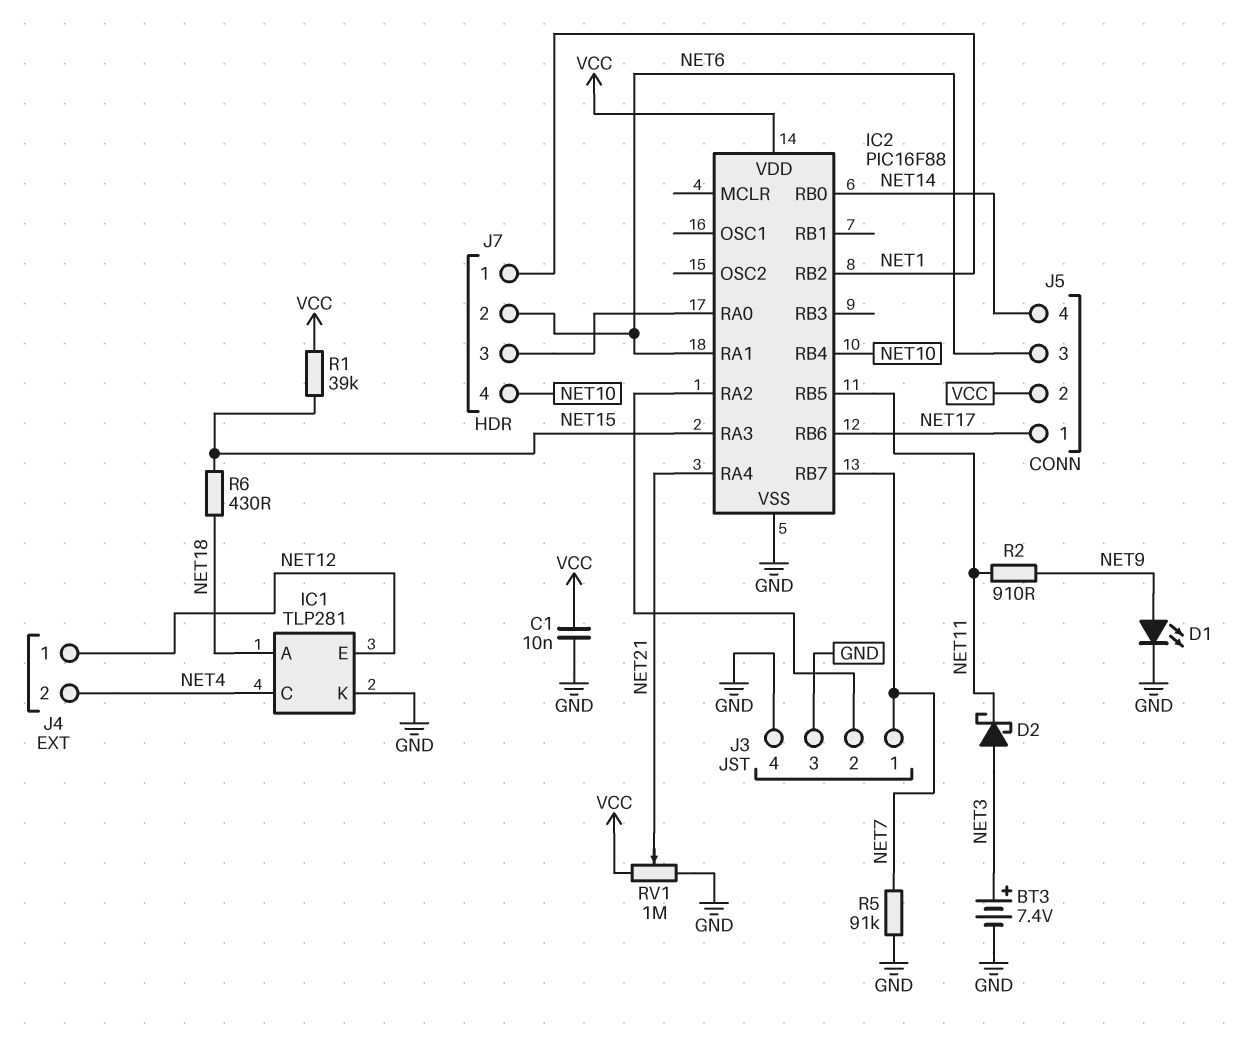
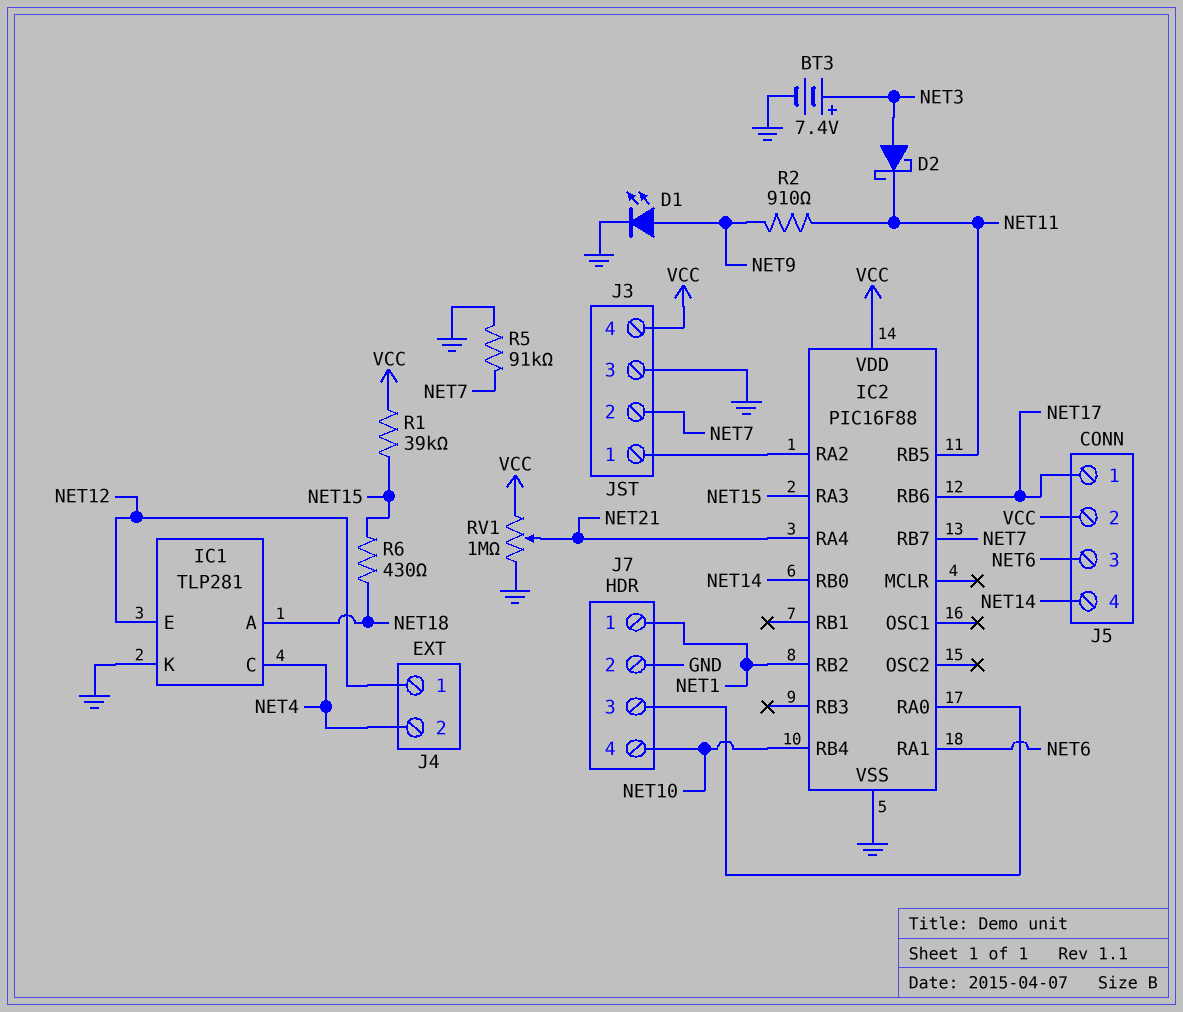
C1: 10nF (GND, VCC) -> none
J3 pin 1: NET7 -> IC2/RA2
J3 pin 2: IC2/RA2 -> NET7
J3 pin 4: GND -> VCC
J7 pin 2: NET6 -> GND

